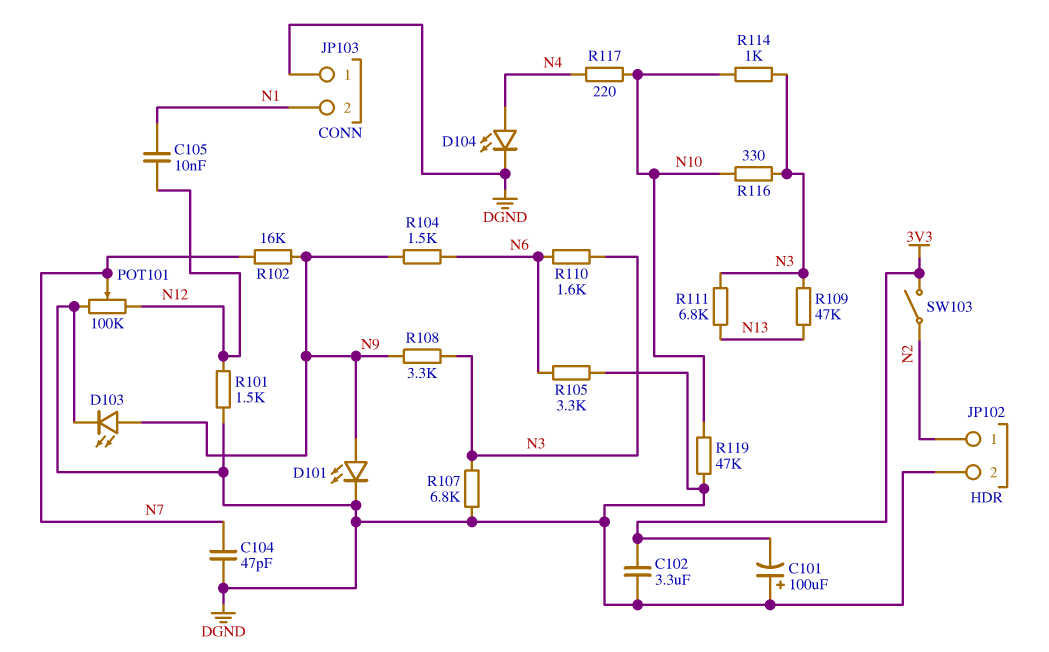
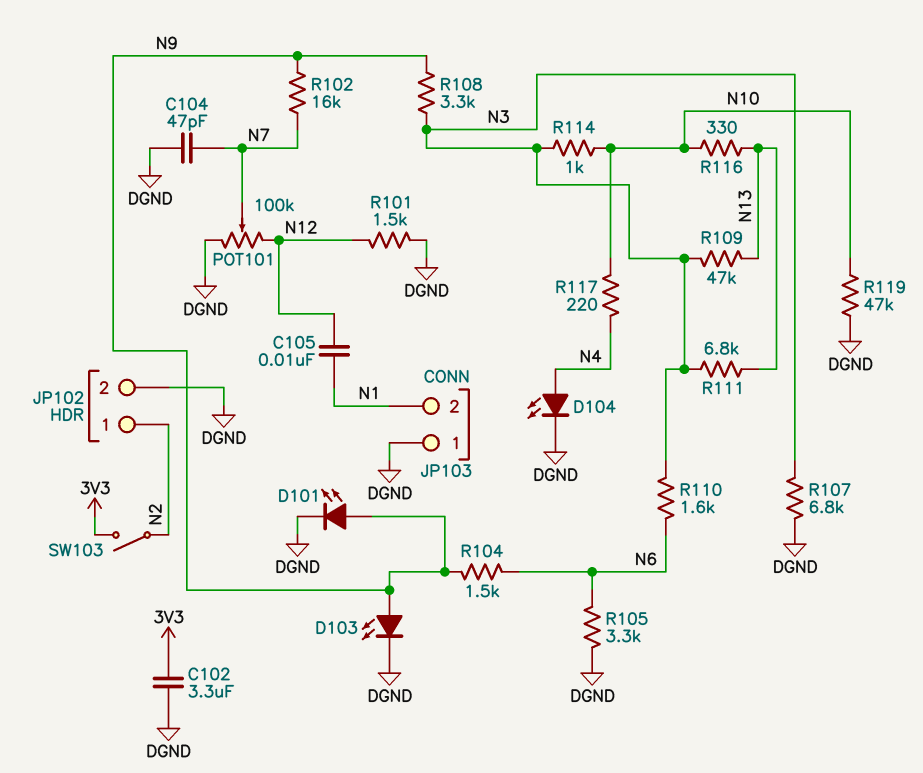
C101: 100uF (plus DGND, minus 3V3) -> none
R116: 330 (N3, N10) -> 330 (N10, N13)

